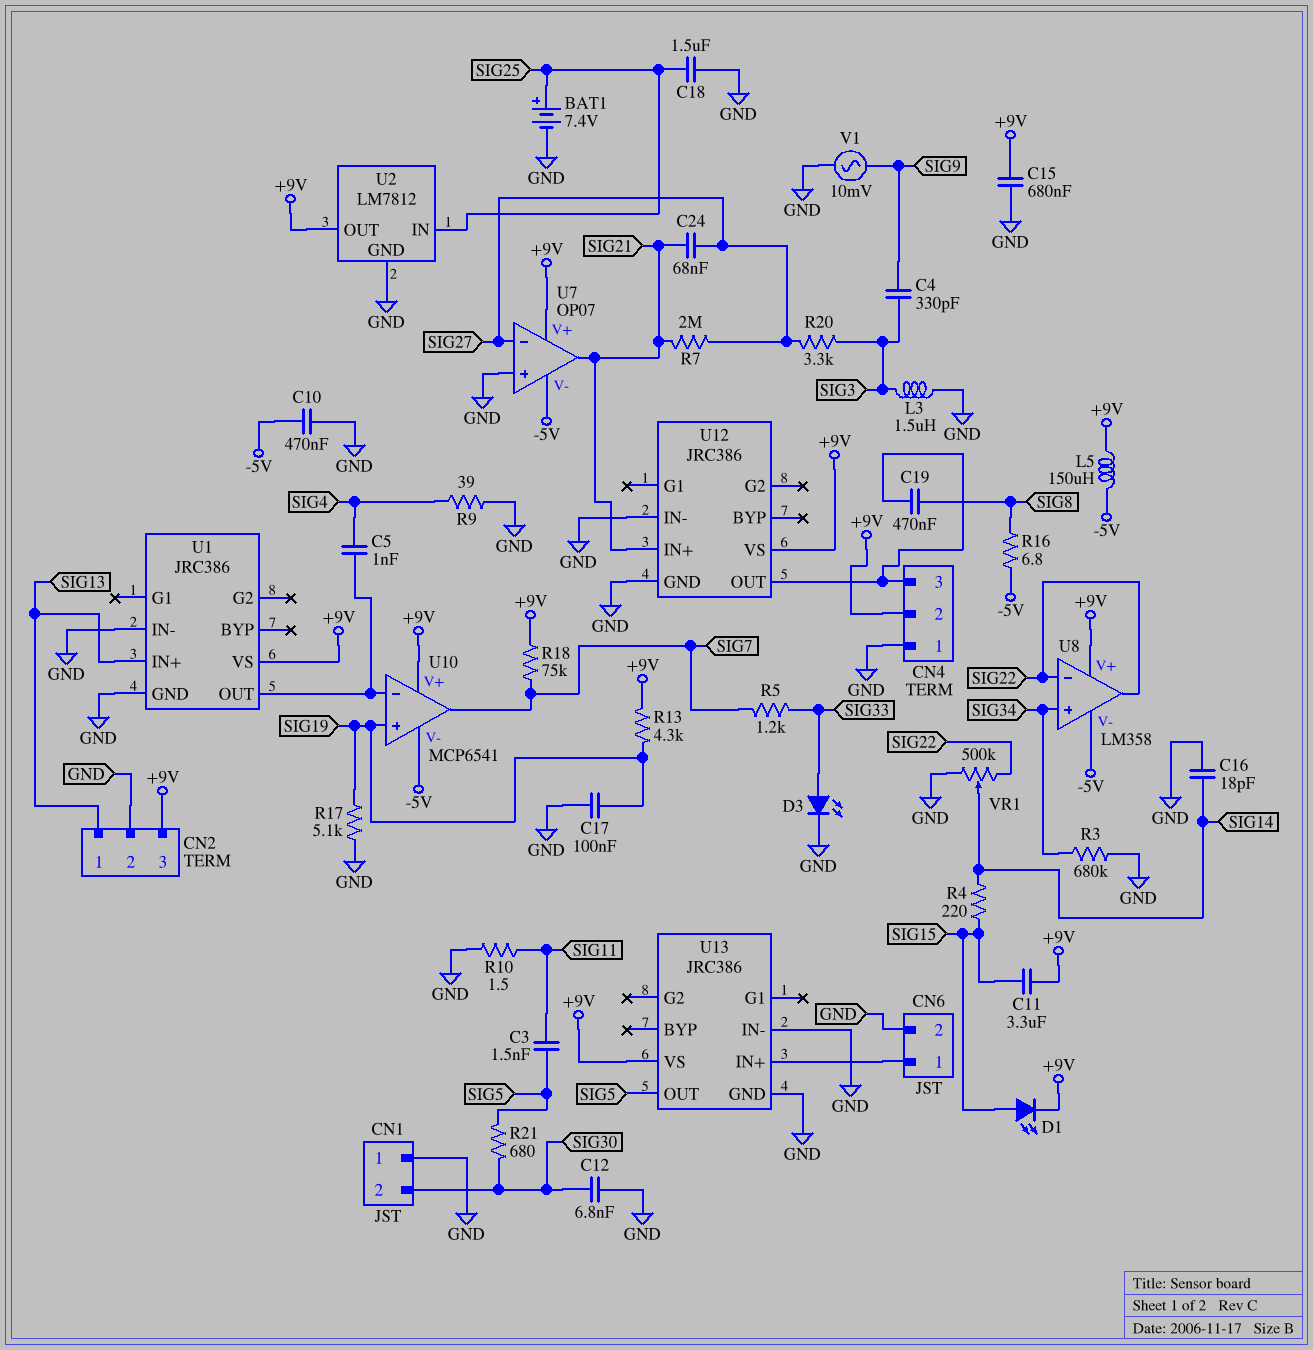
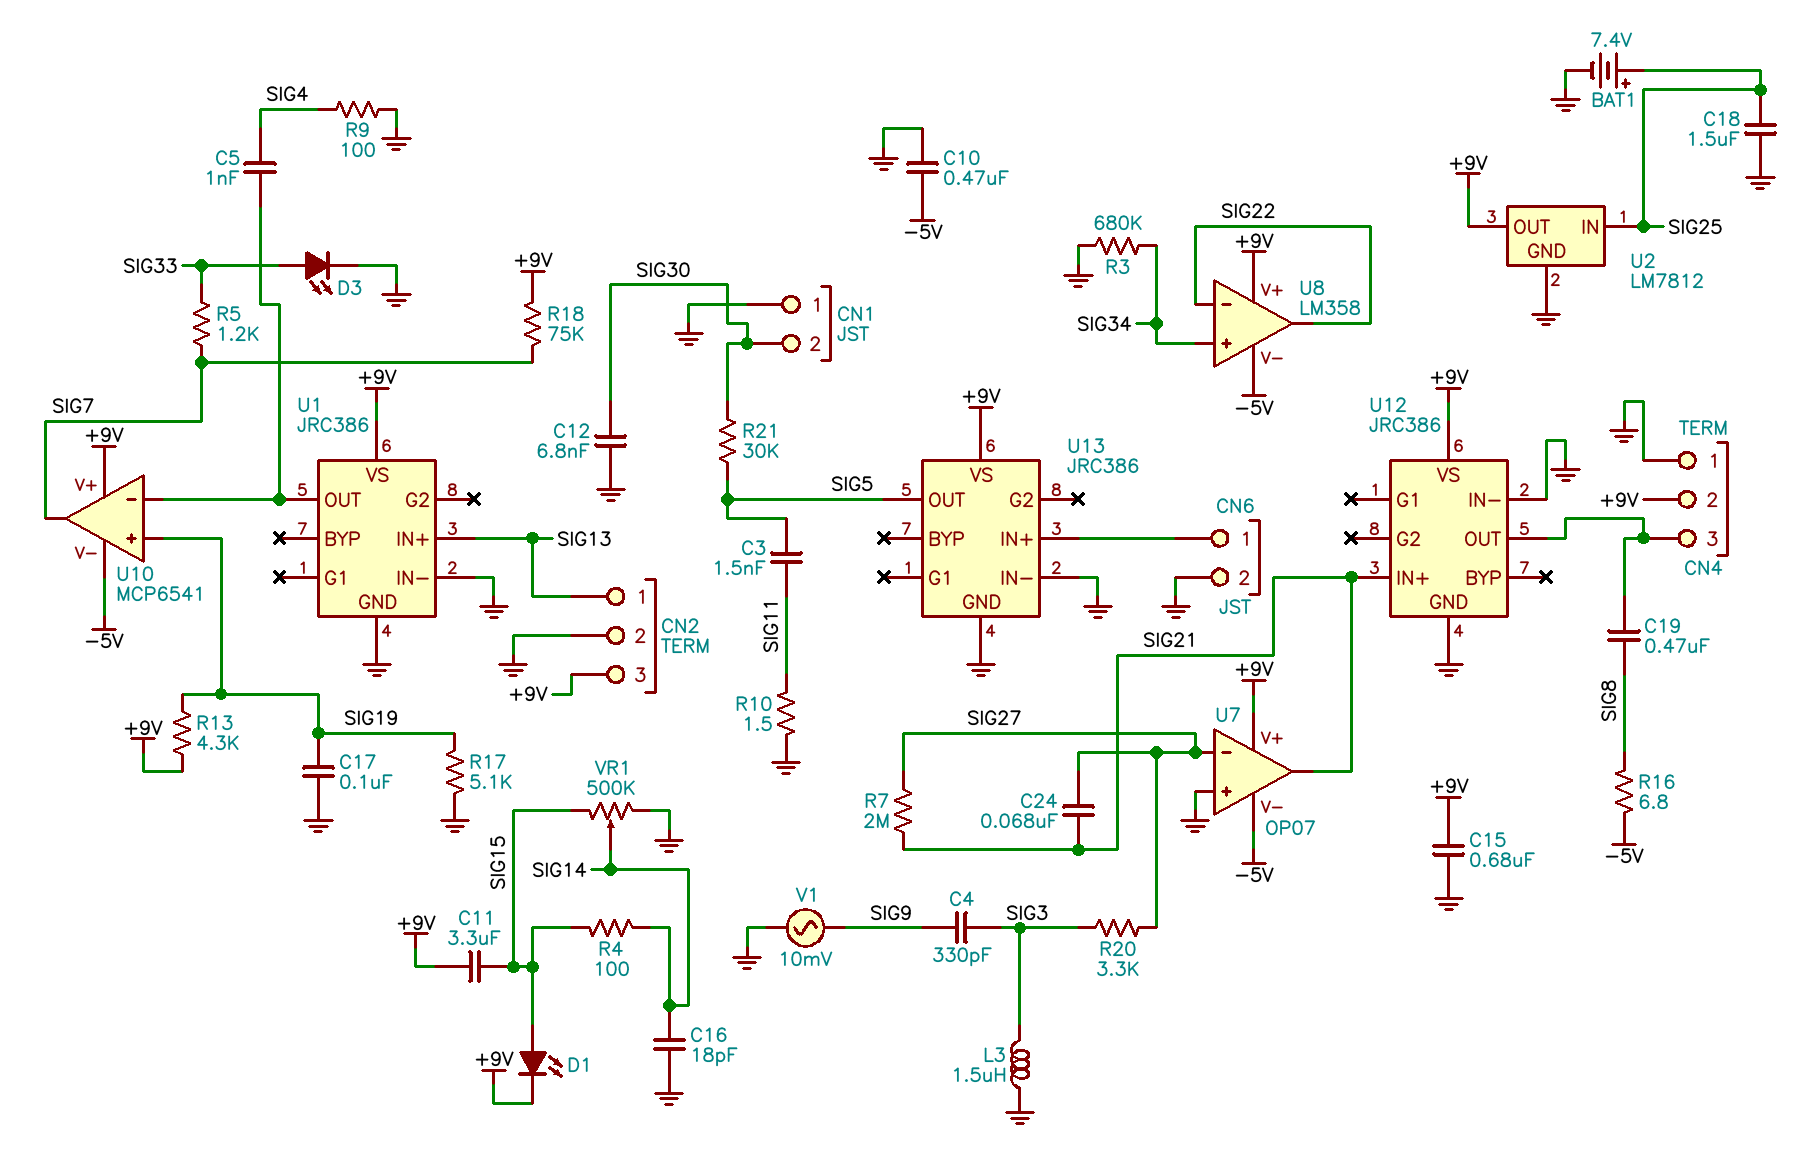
L5: 150uH (+9V, -5V) -> none
R4: 220 (SIG14, SIG15) -> 100 (SIG14, SIG15)
R9: 39 (GND, SIG4) -> 100 (GND, SIG4)
R21: 680 (SIG5, SIG30) -> 30k (SIG5, SIG30)
VR1: 500k (GND, SIG22, wiper SIG14) -> 500k (GND, SIG15, wiper SIG14)

